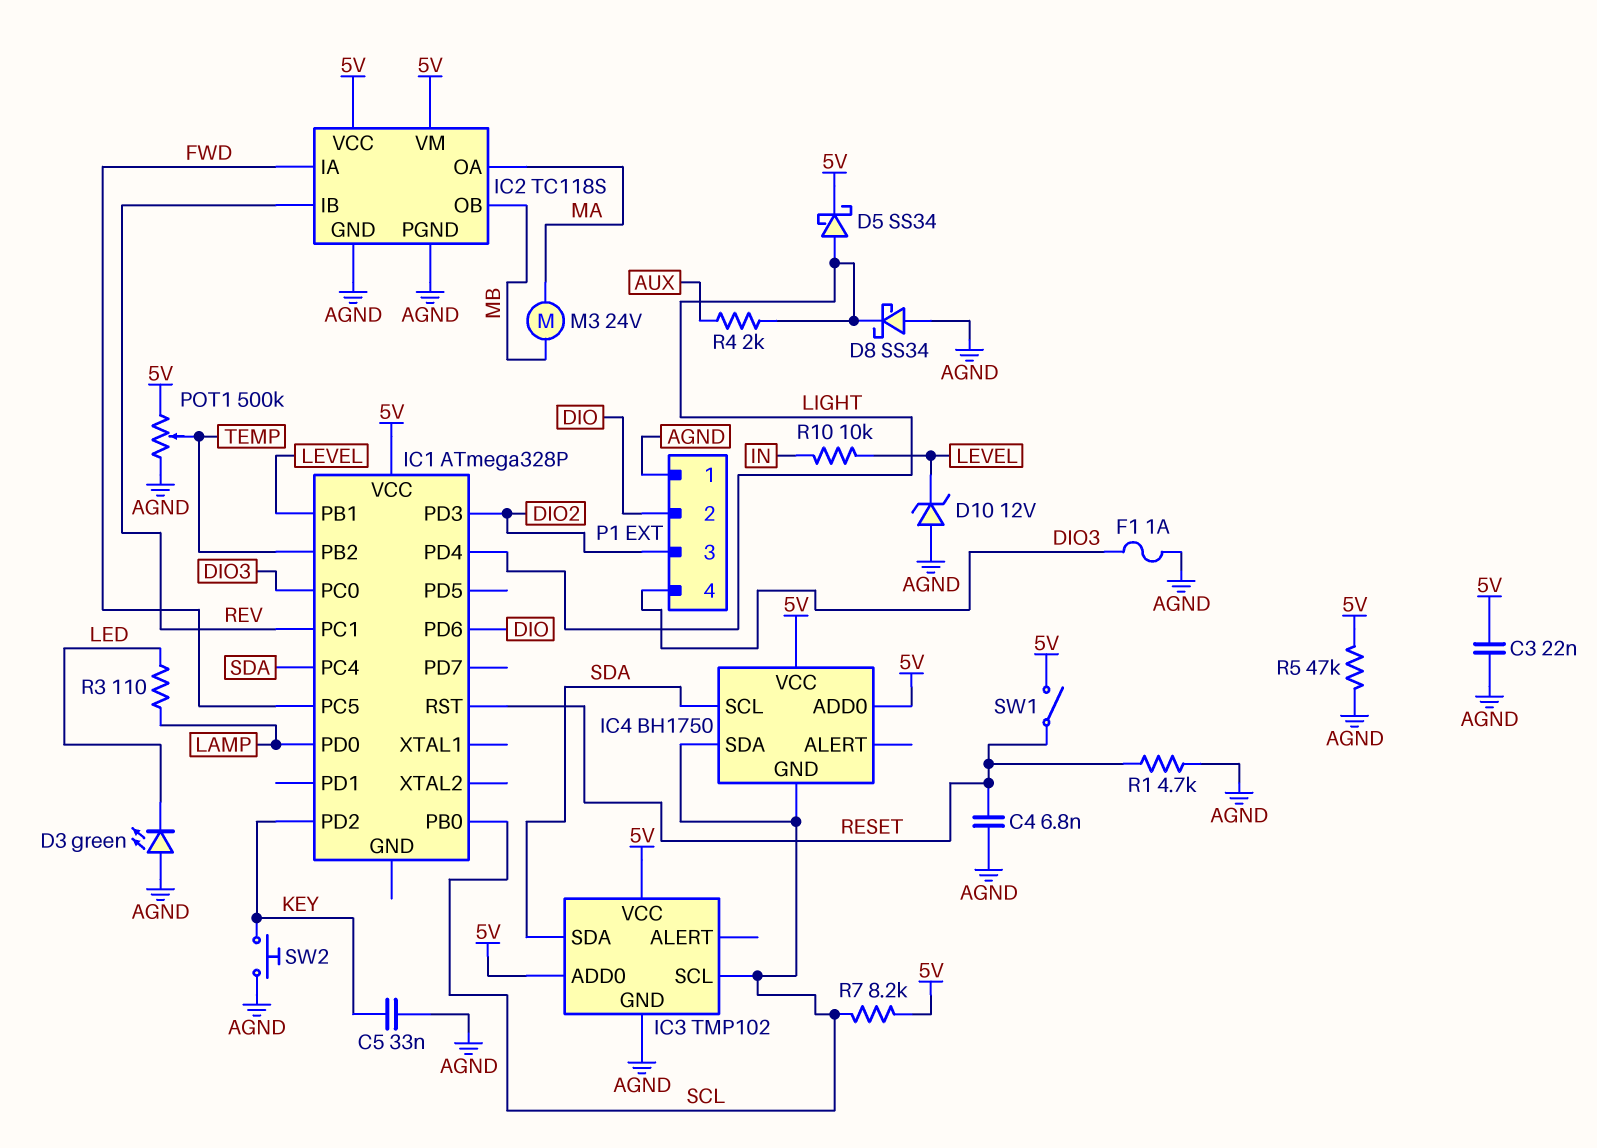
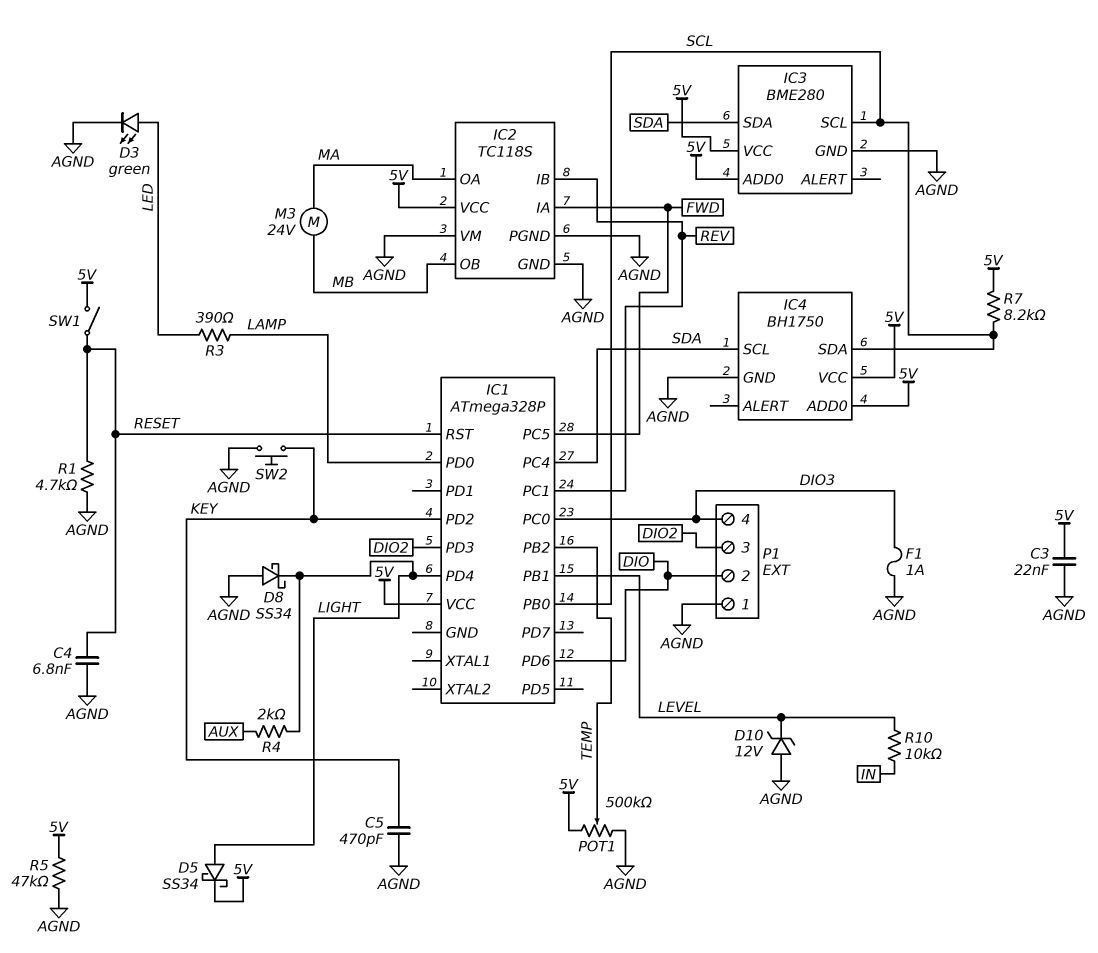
C5: 33nF (AGND, KEY) -> 470pF (AGND, KEY)
D3: LED green (A AGND, K LED) -> LED green (A LED, K AGND)
IC2 pin VM: 5V -> AGND
IC3: TMP102 -> BME280
IC4 pin GND: SCL -> AGND
R3: 110 (LAMP, LED) -> 390 (LAMP, LED)

